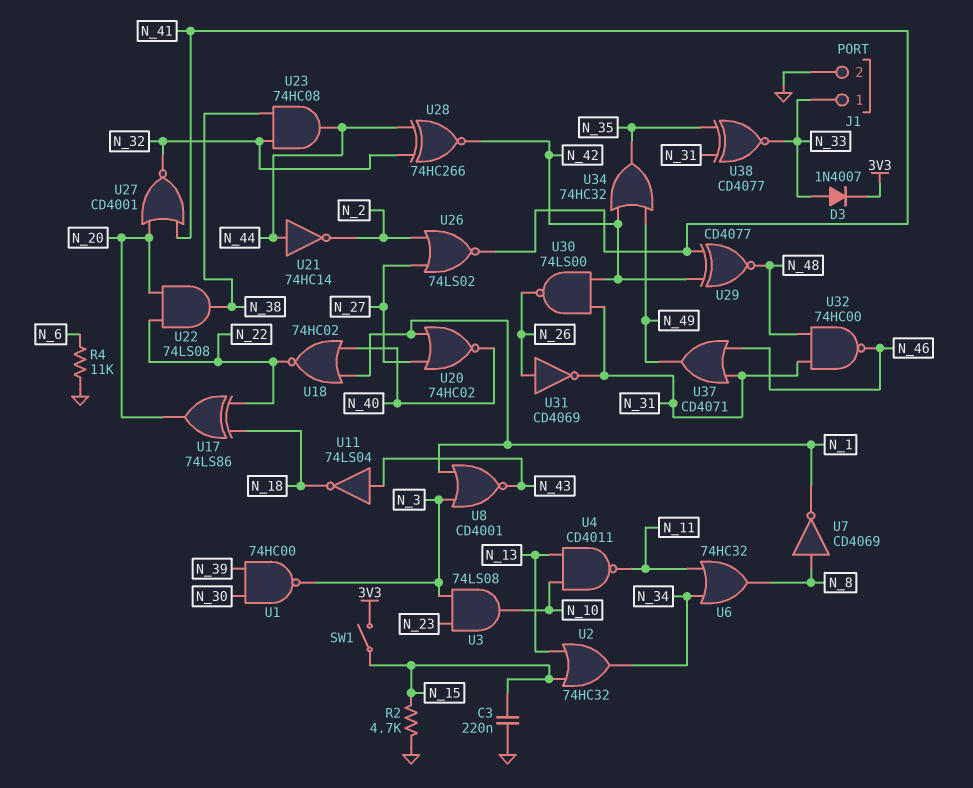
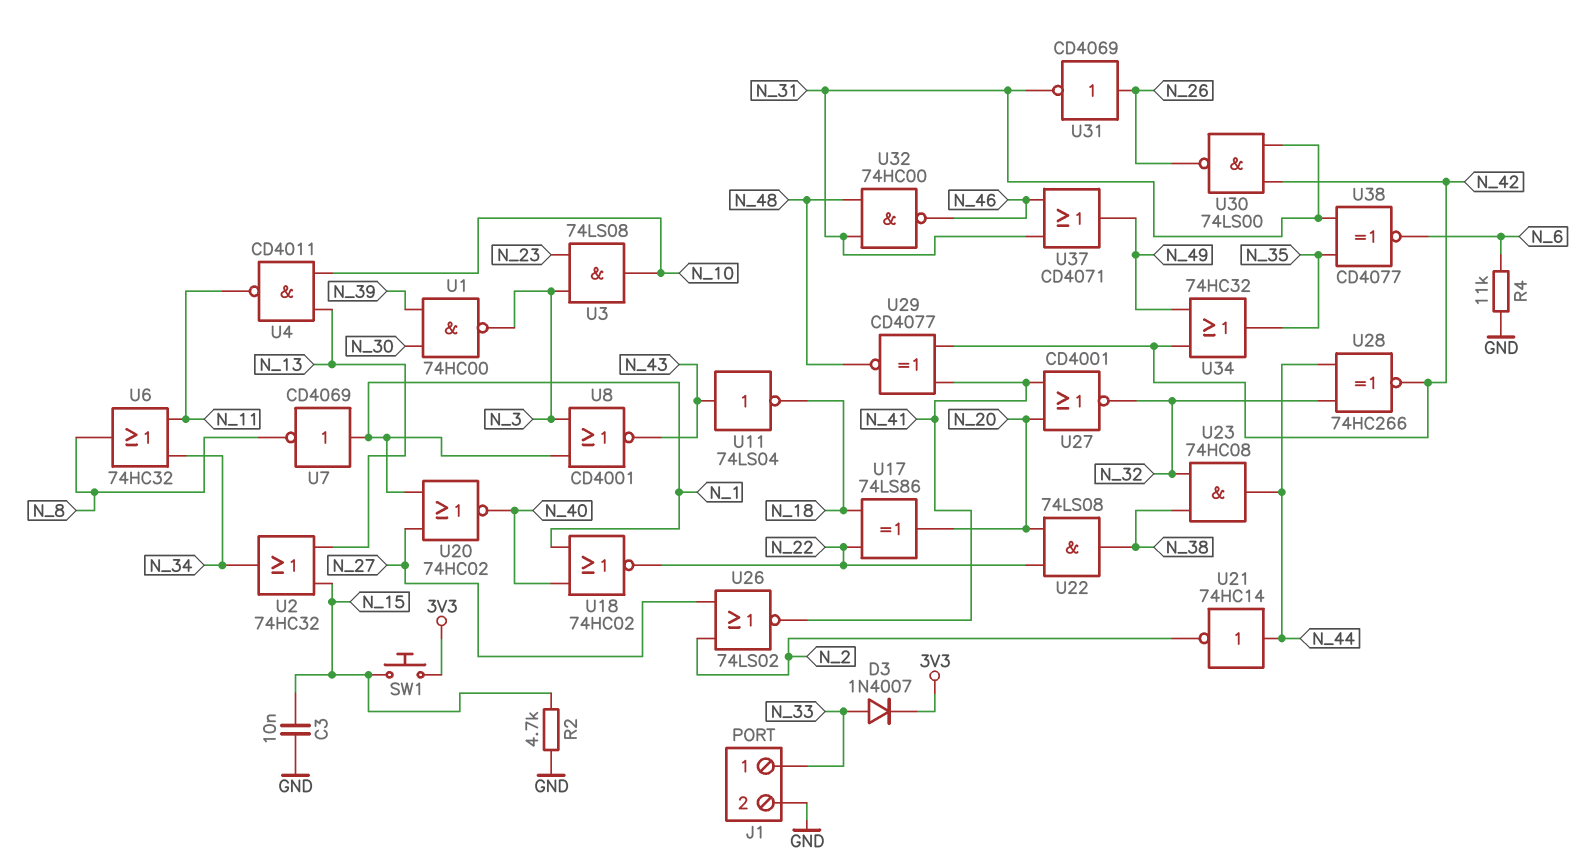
C3: 220nF (GND, N_15) -> 10nF (GND, N_15)
SW1: switch (3V3, N_15) -> button (3V3, N_15)
U7: NOT CD4069 (in N_8, out N_1) -> NOT CD4069 (in N_1, out N_8)
U38: XNOR CD4077 (in N_31, in N_35, out N_33) -> XNOR CD4077 (in N_31, in N_35, out N_6)

